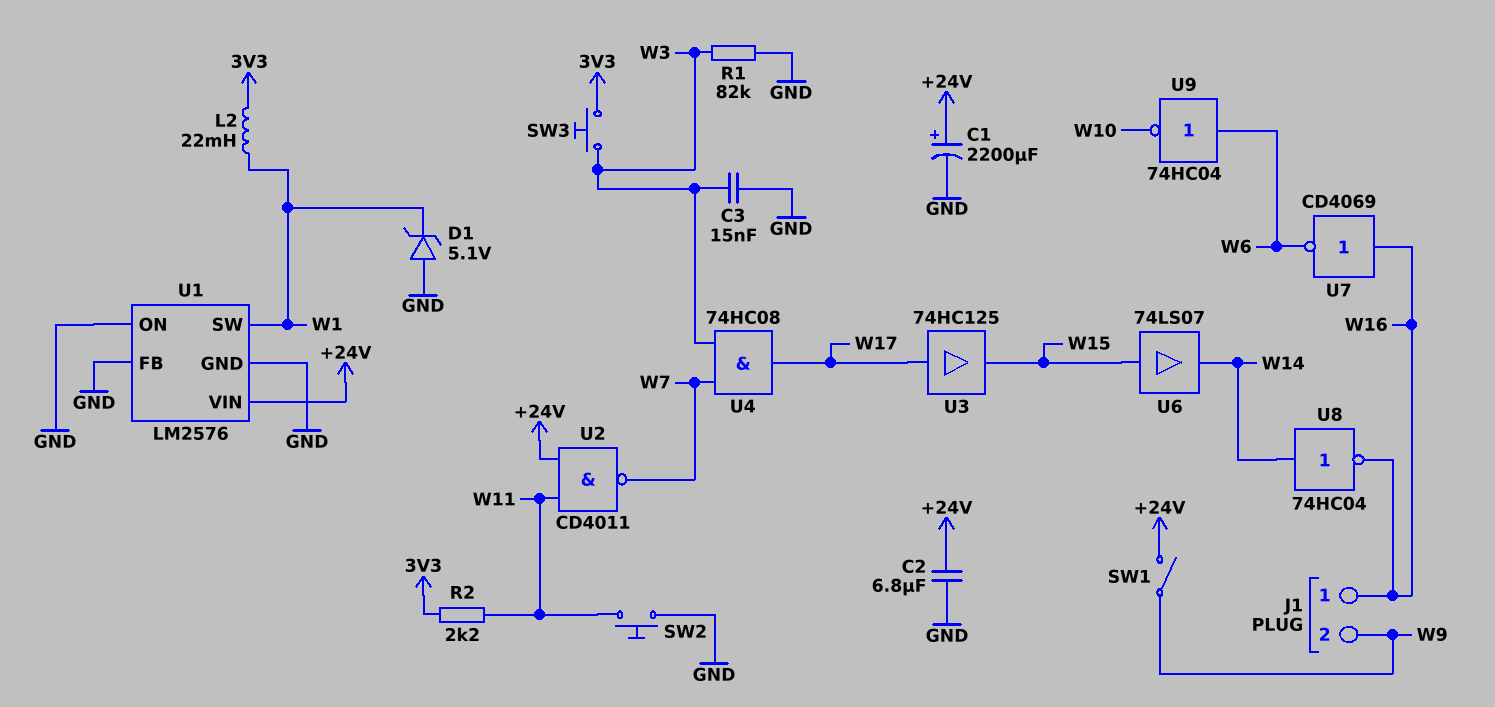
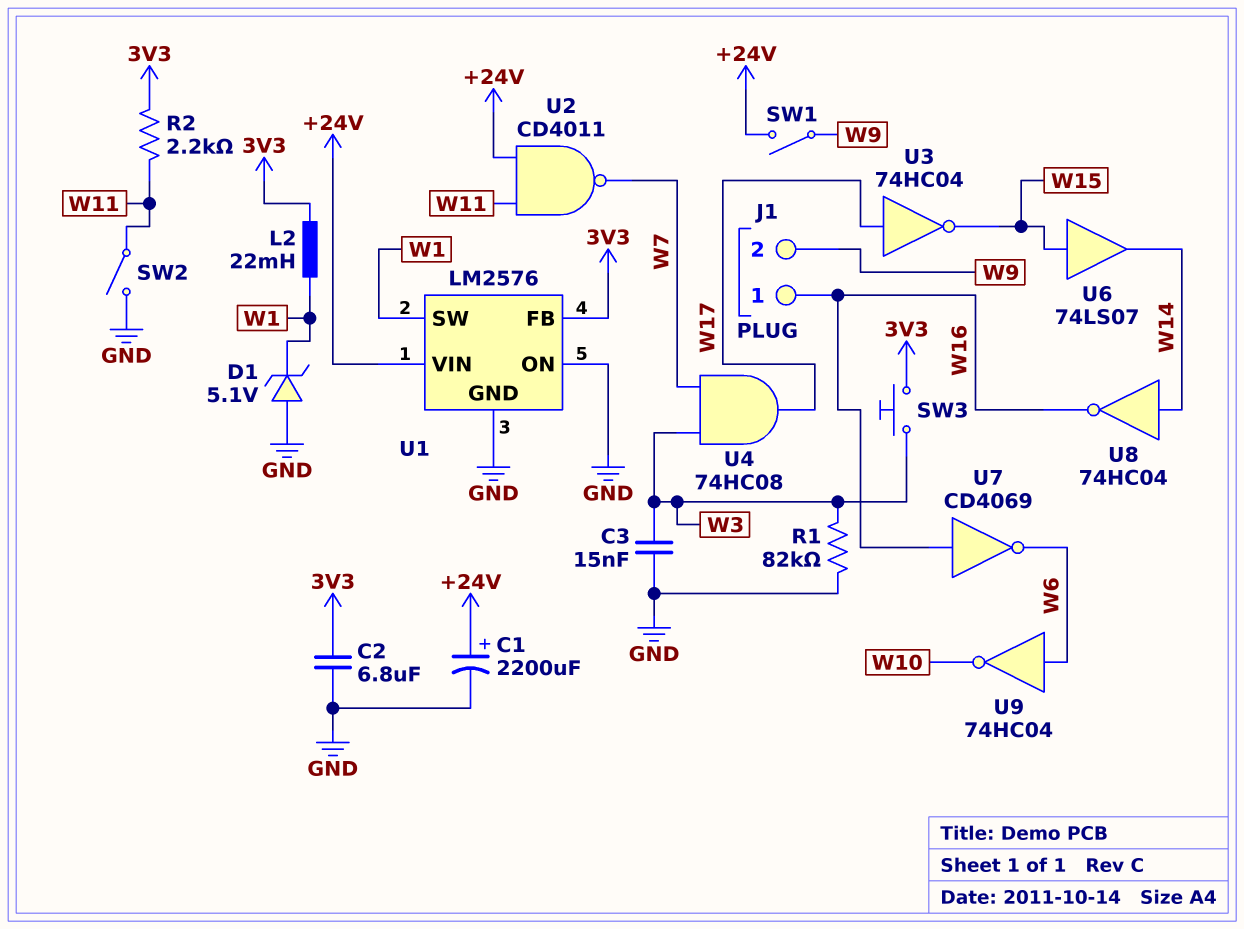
C2: 6.8uF (+24V, GND) -> 6.8uF (3V3, GND)
SW2: button (GND, W11) -> switch (GND, W11)
U1 pin FB: GND -> 3V3
U3: buffer 74HC125 (in W17, out W15) -> NOT 74HC04 (in W17, out W15)

